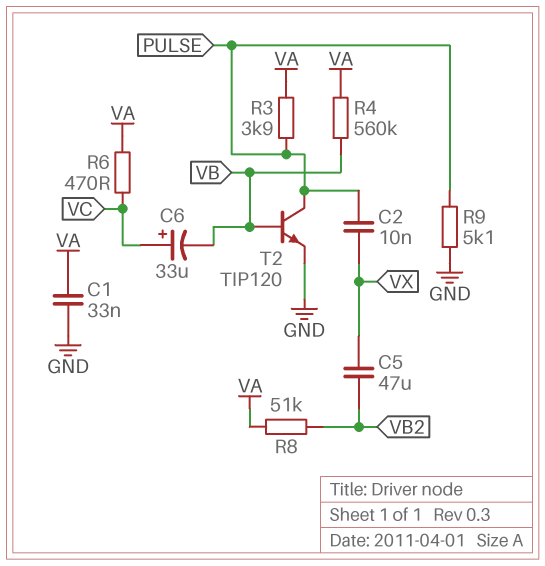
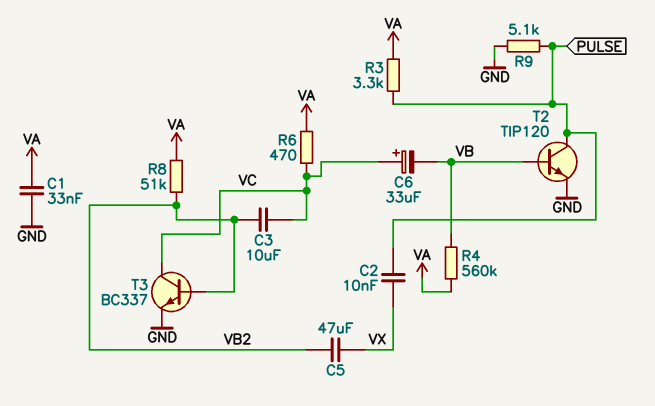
C3: none -> 10uF (VB2, VC)
R3: 3.9k (PULSE, VA) -> 3.3k (PULSE, VA)
T3: none -> NPN BC337 (B VB2, C VC, E GND)

